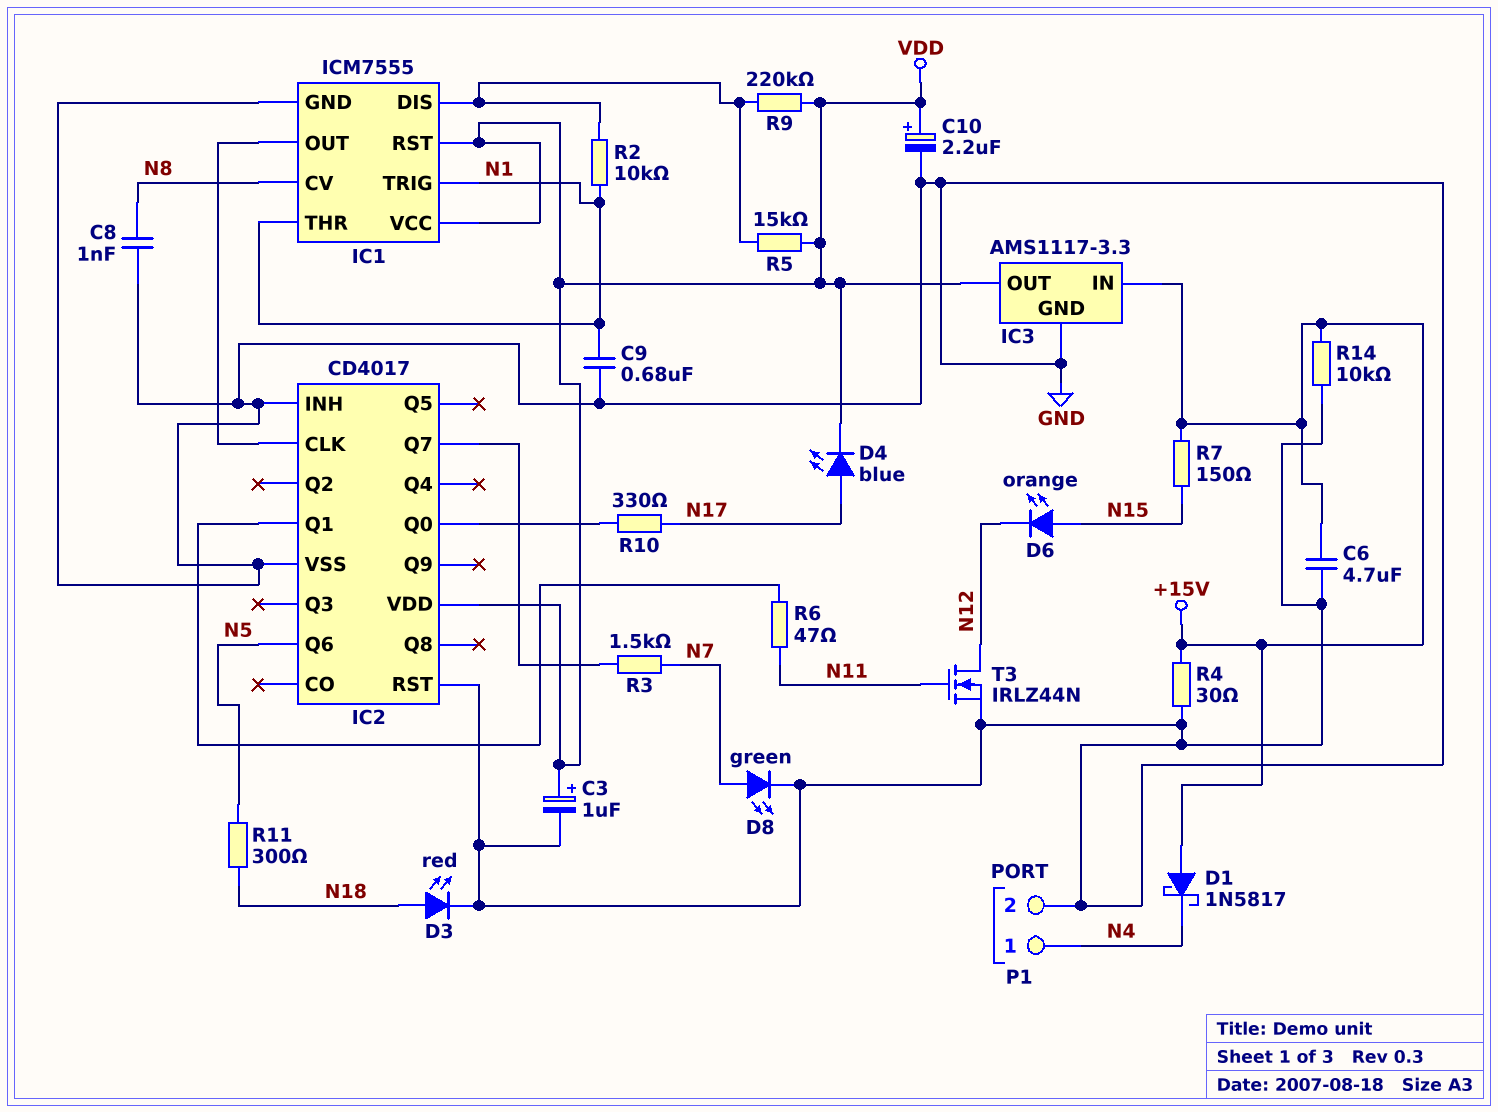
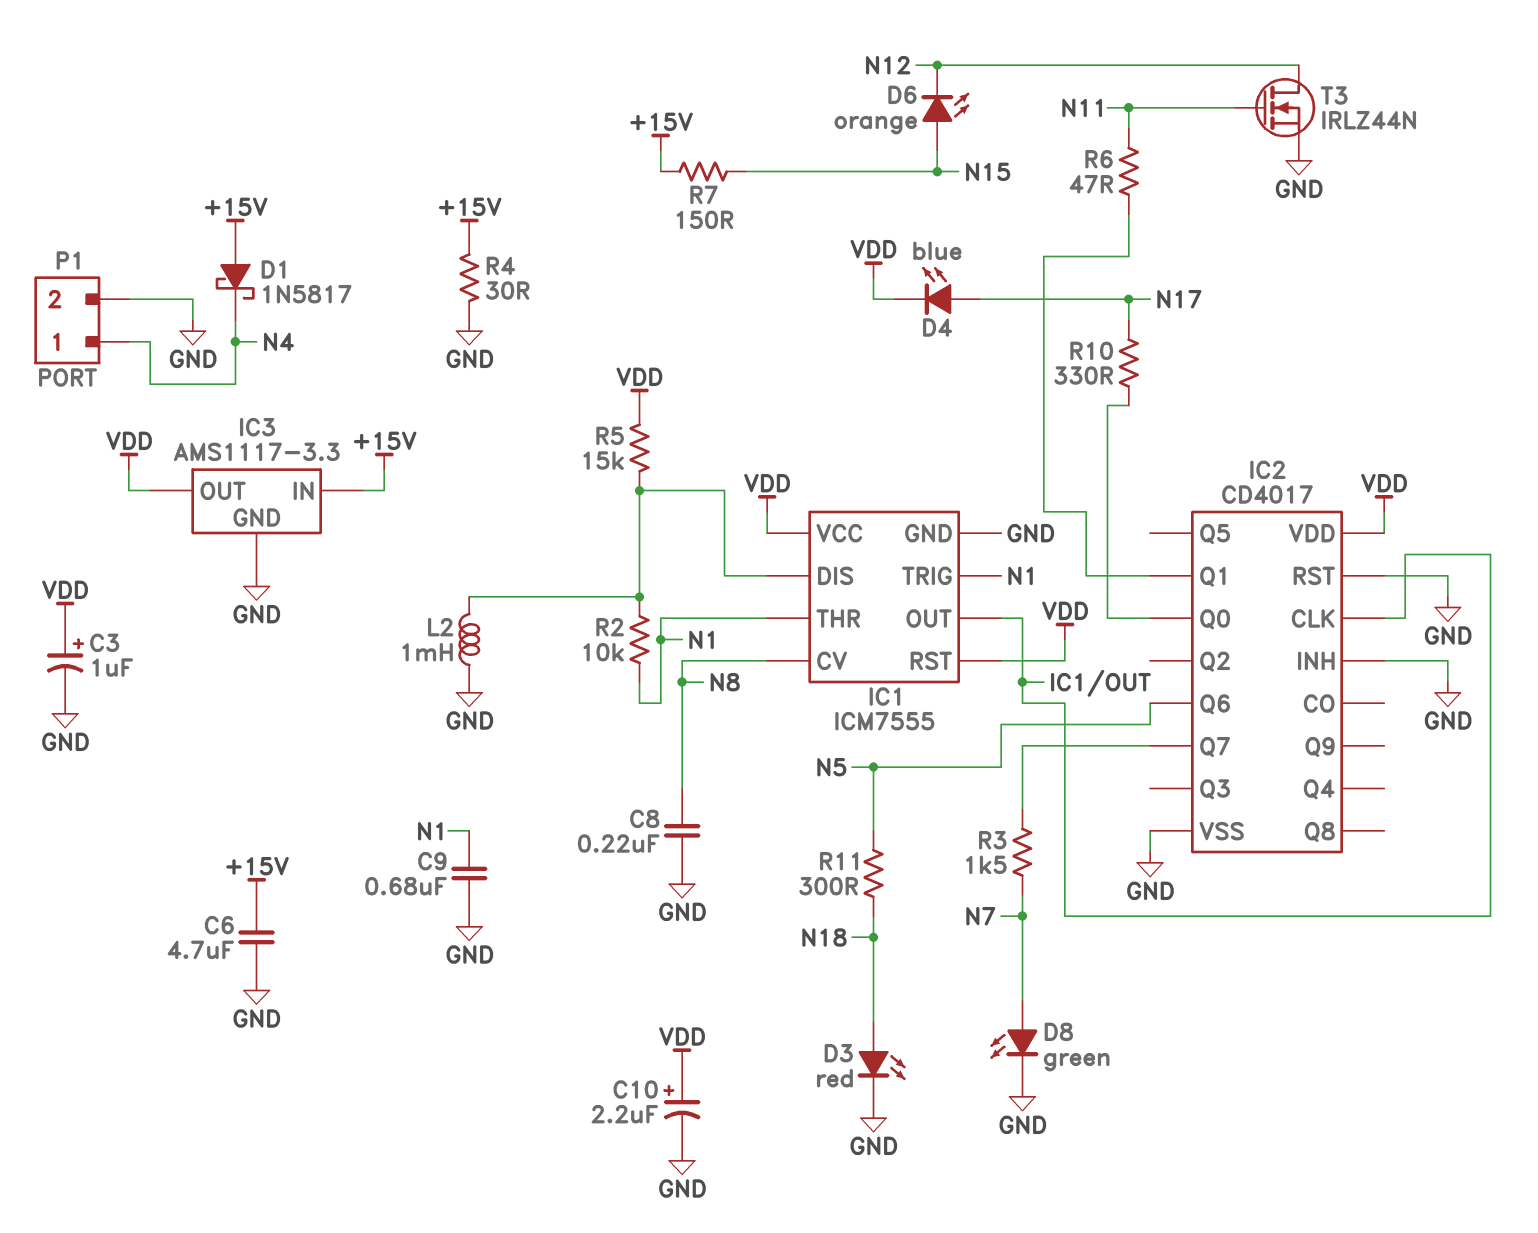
C8: 1nF (GND, N8) -> 220nF (GND, N8)
L2: none -> 1mH (GND, IC1/DIS)
R9: 220k (IC1/DIS, VDD) -> none
R14: 10k (+15V, GND) -> none

